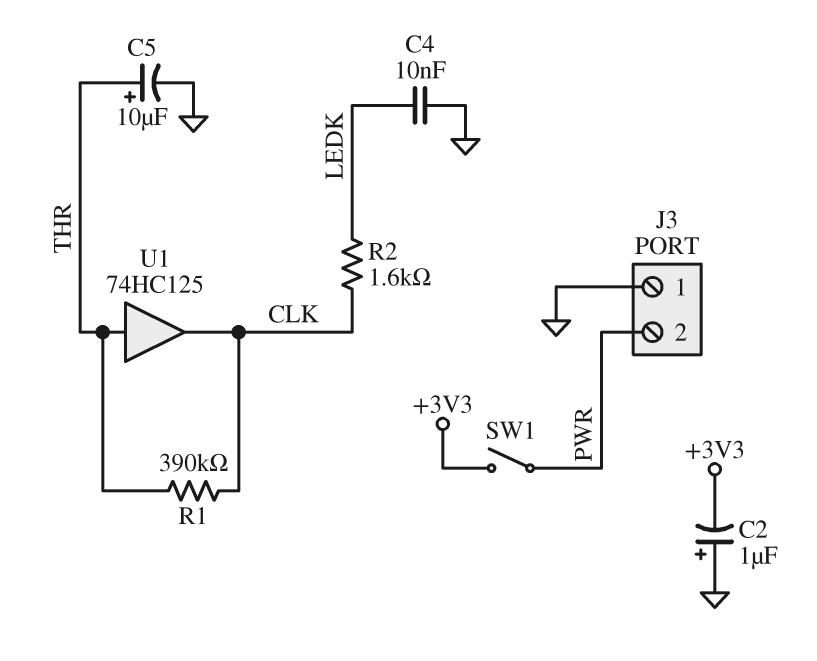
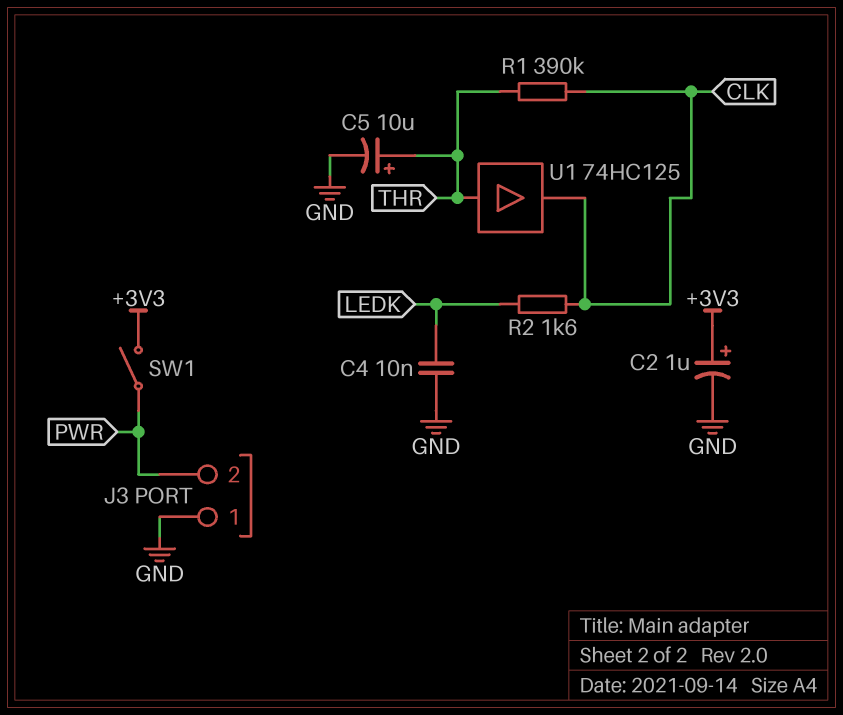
C2: 1uF (plus GND, minus +3V3) -> 1uF (plus +3V3, minus GND)

